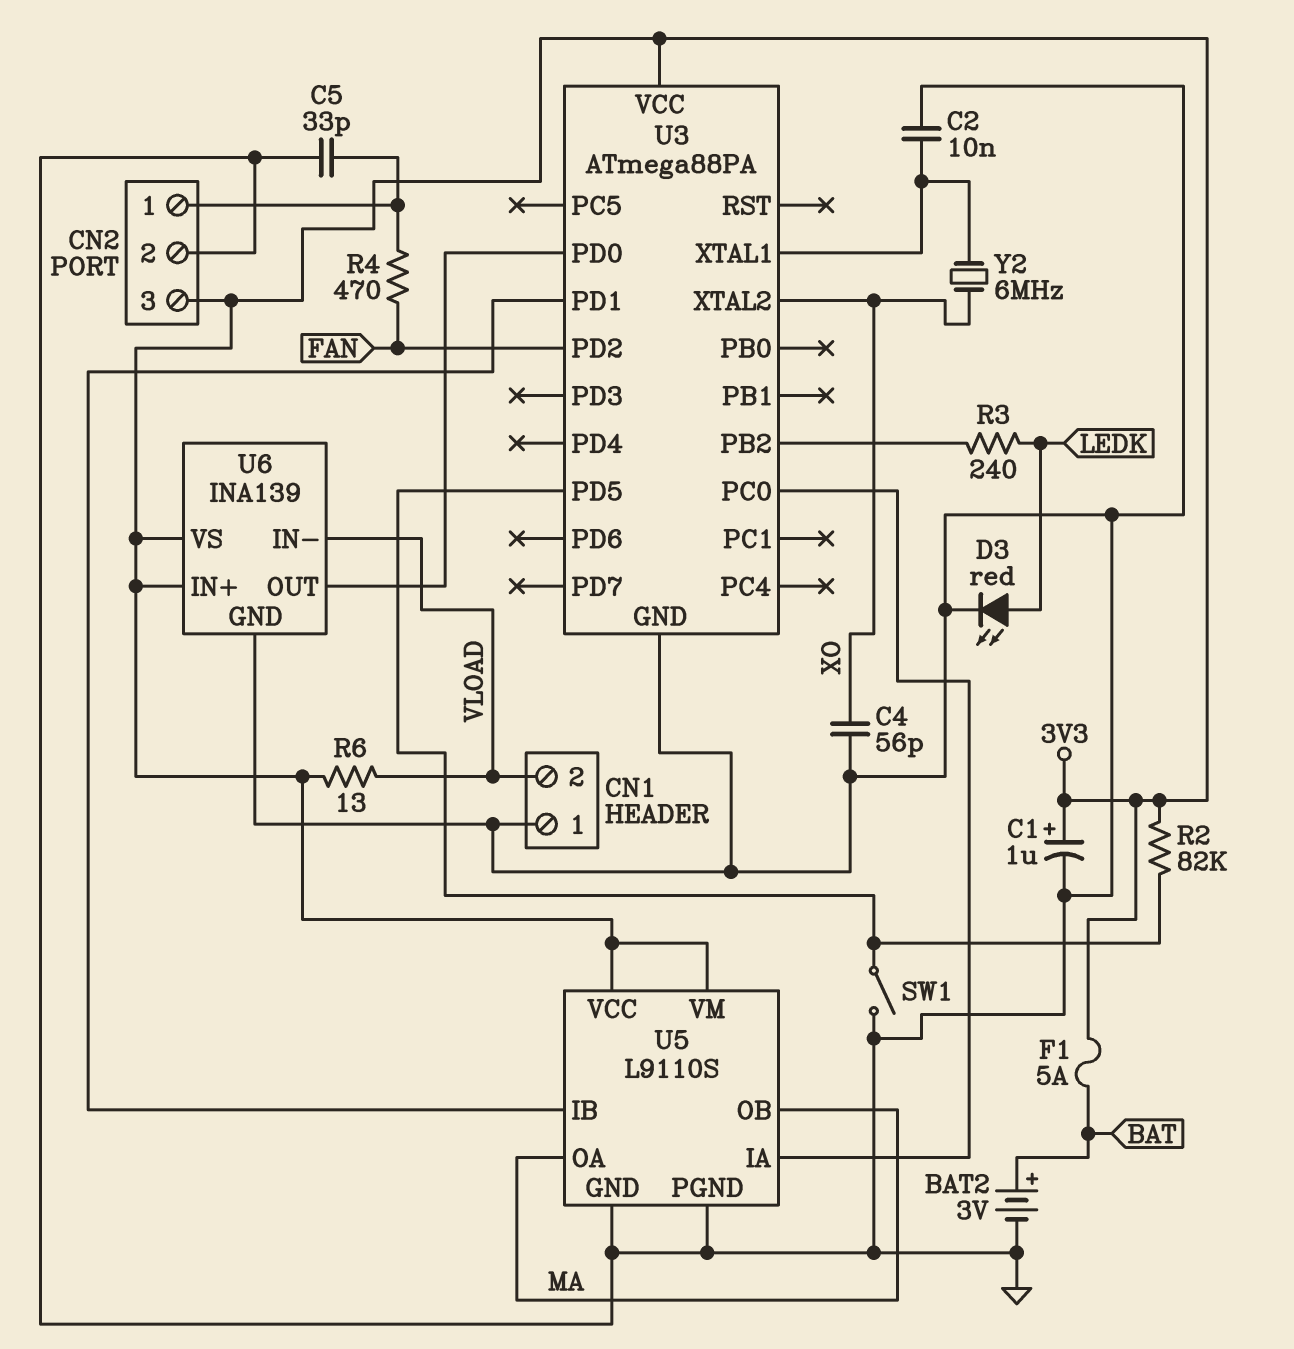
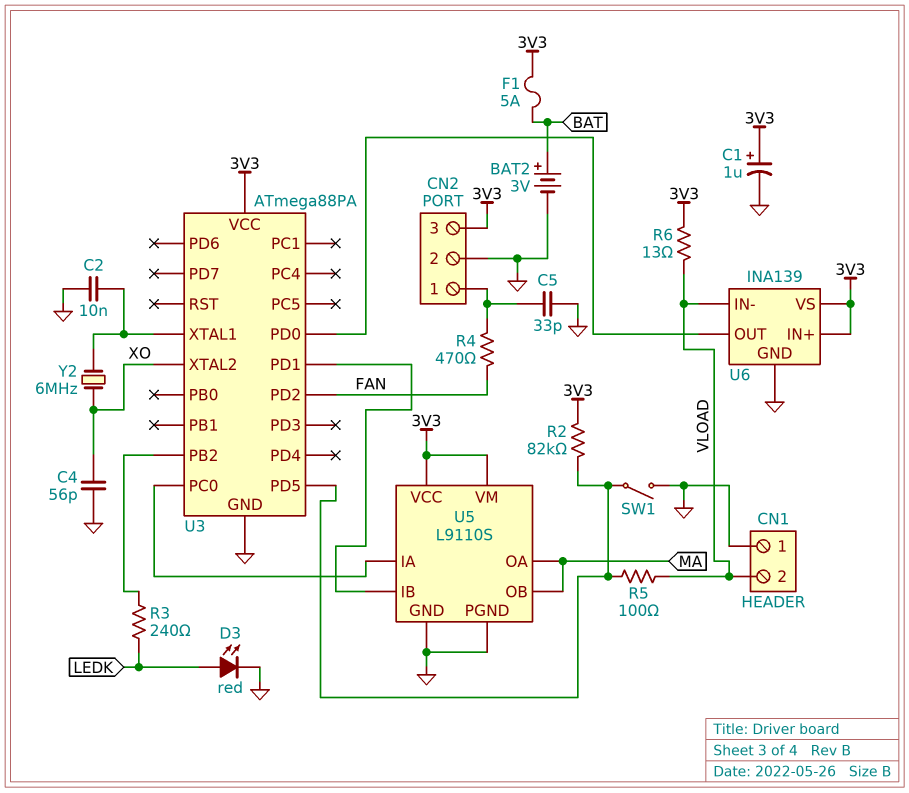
R5: none -> 100 (U3/PD5, VLOAD)

